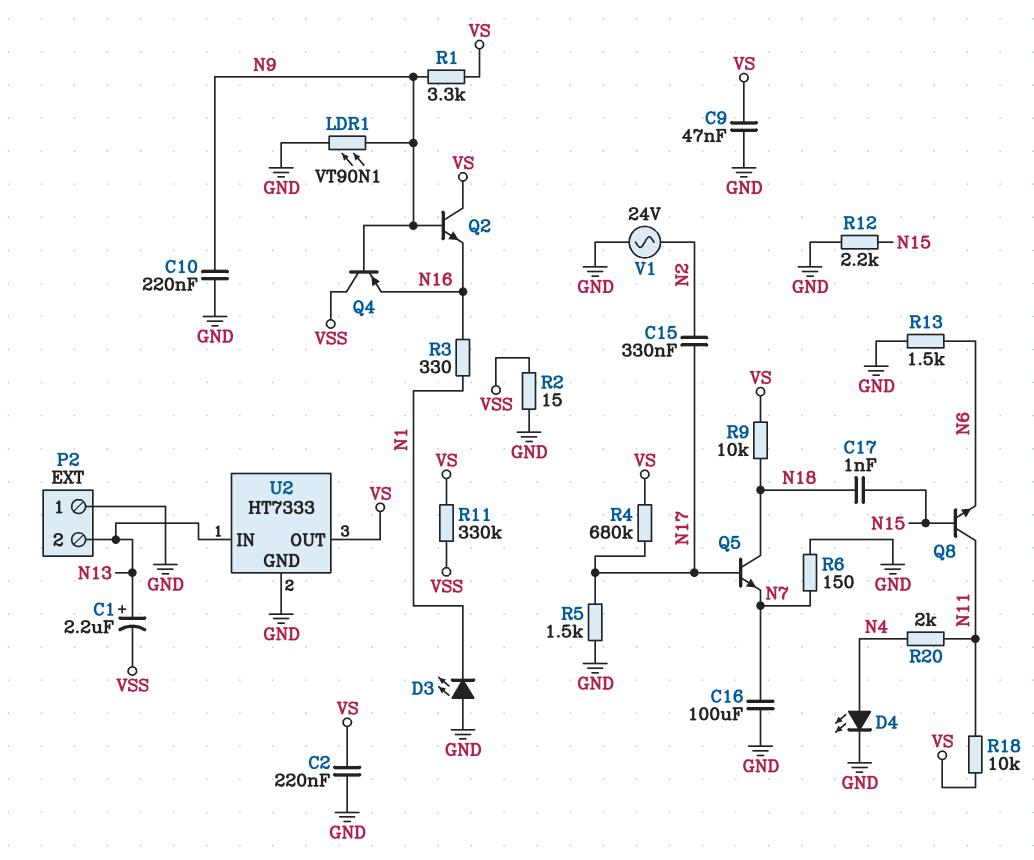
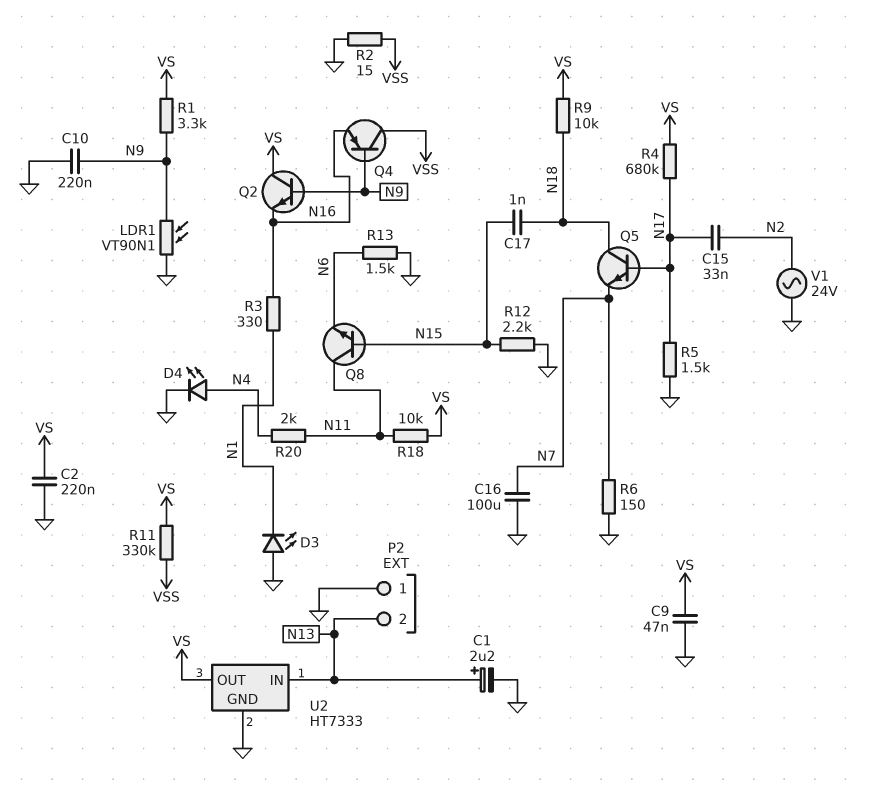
C1: 2.2uF (plus N13, minus VSS) -> 2.2uF (plus N13, minus GND)
C15: 330nF (N2, N17) -> 33nF (N2, N17)

